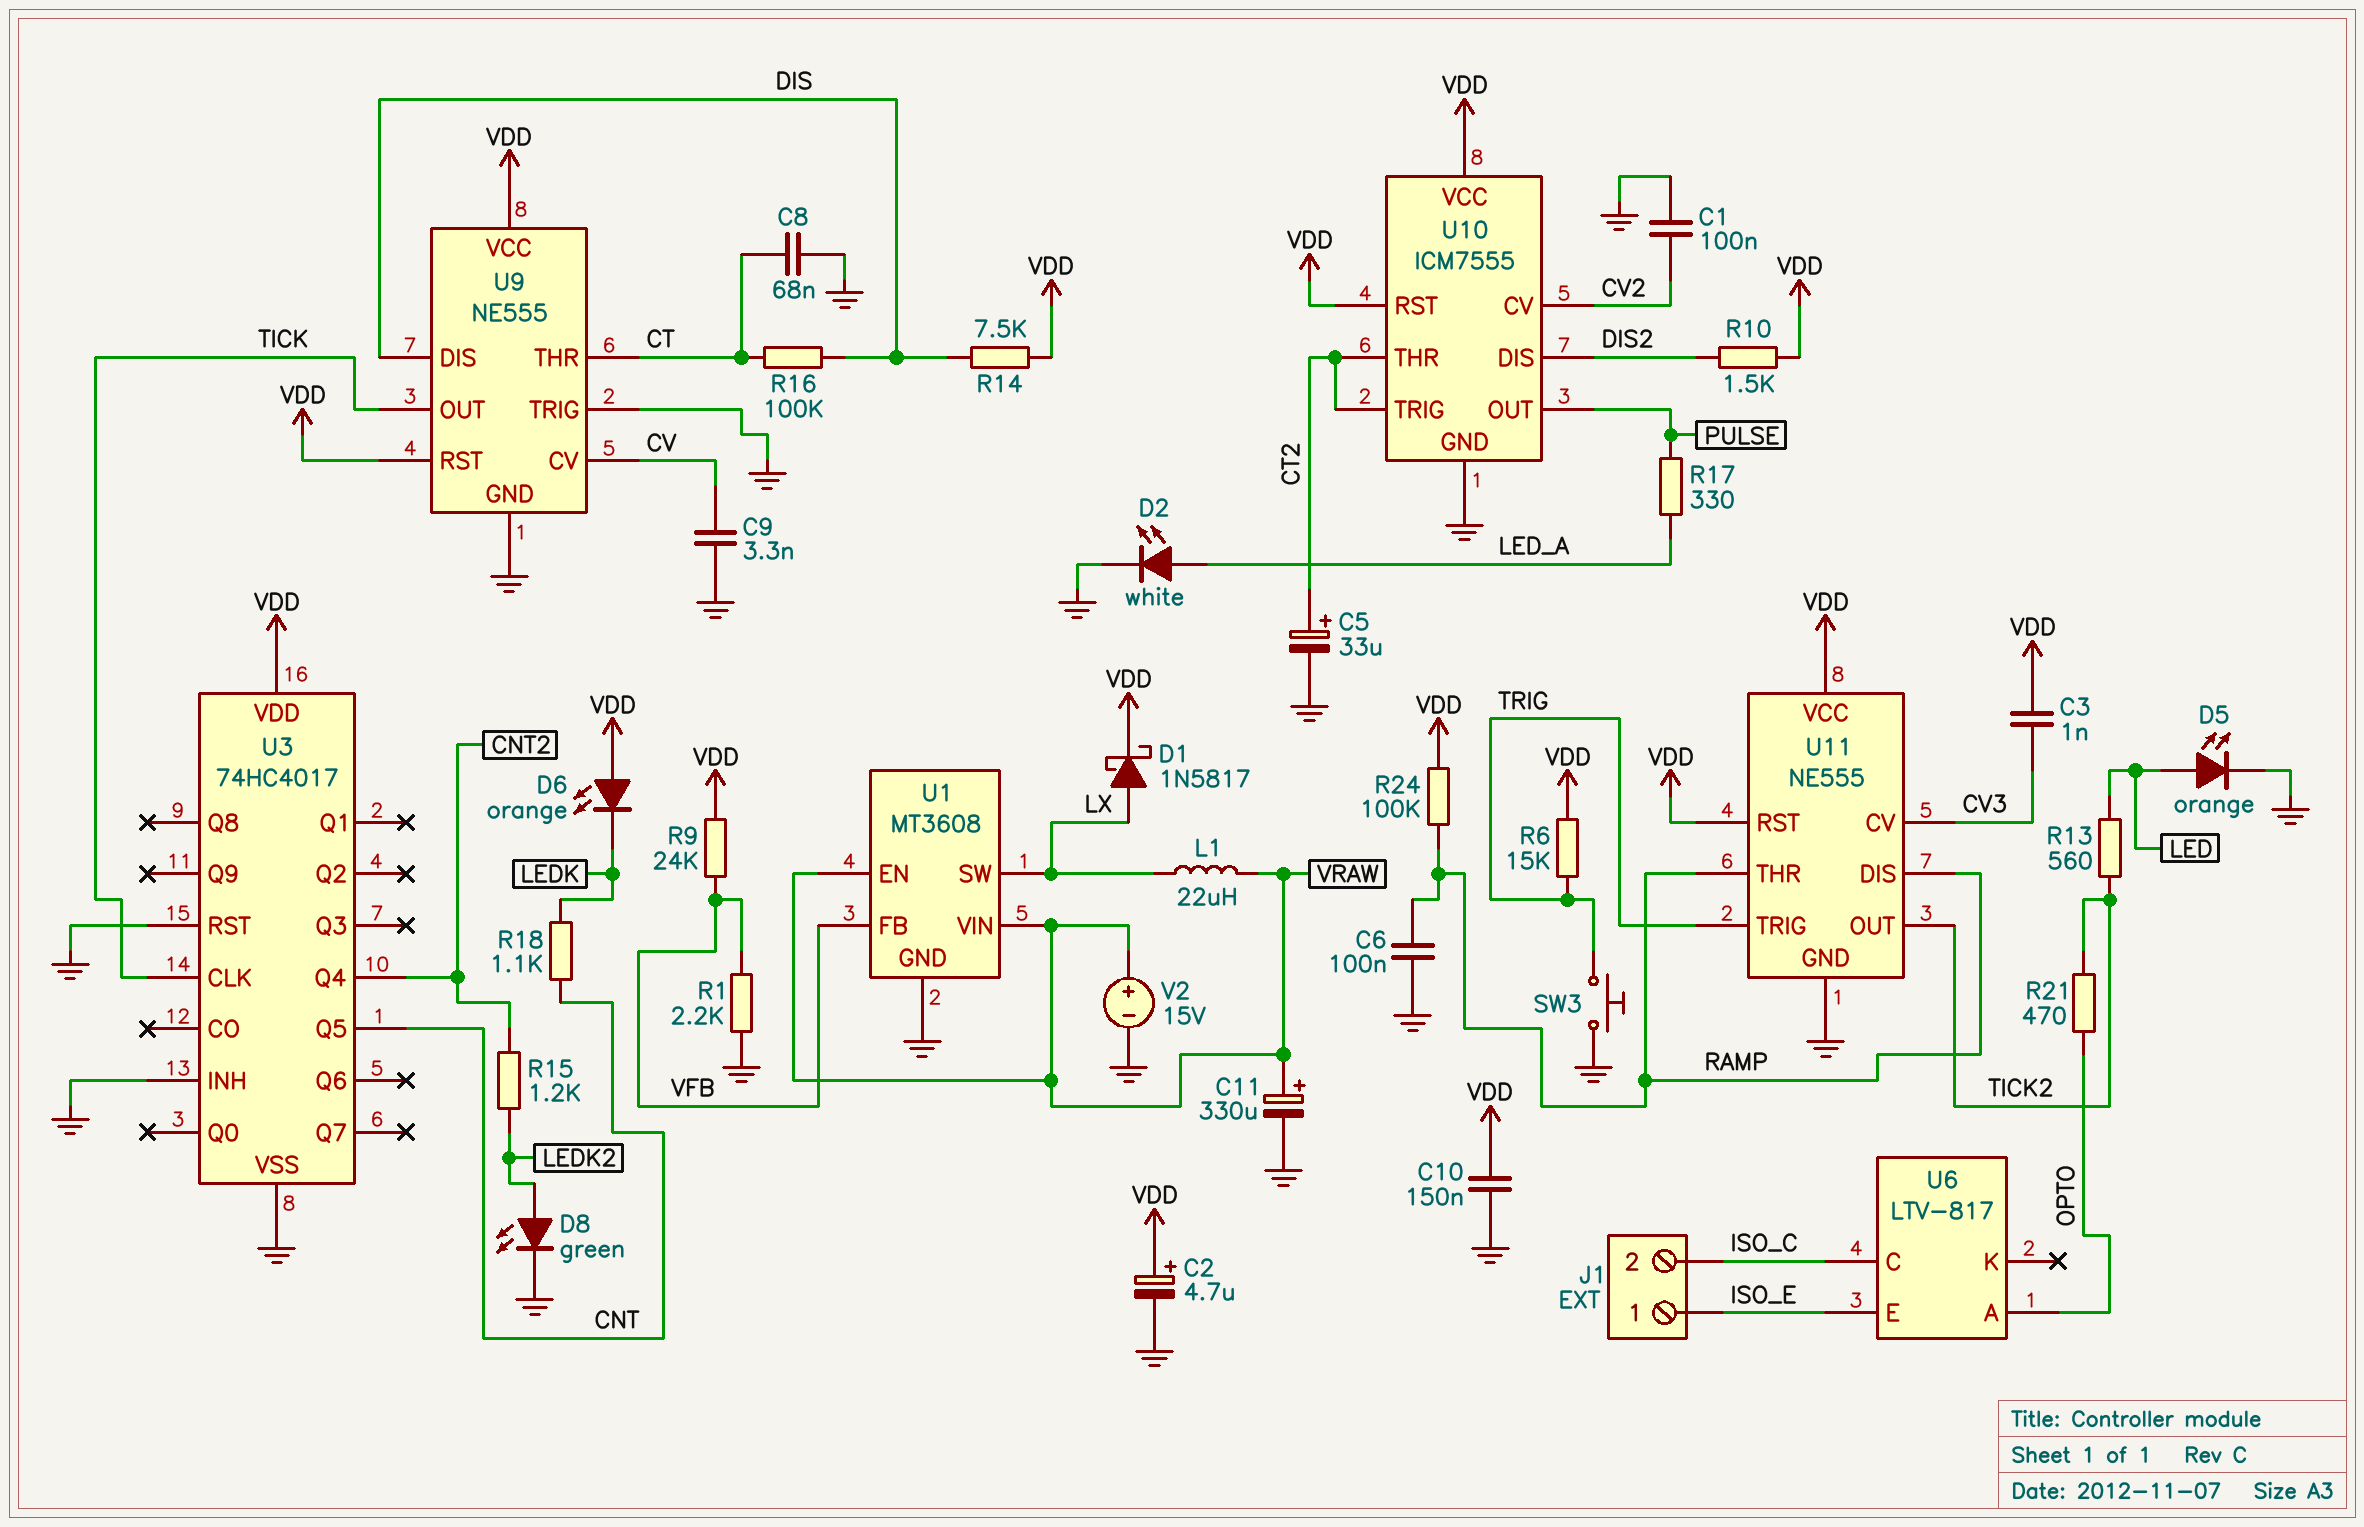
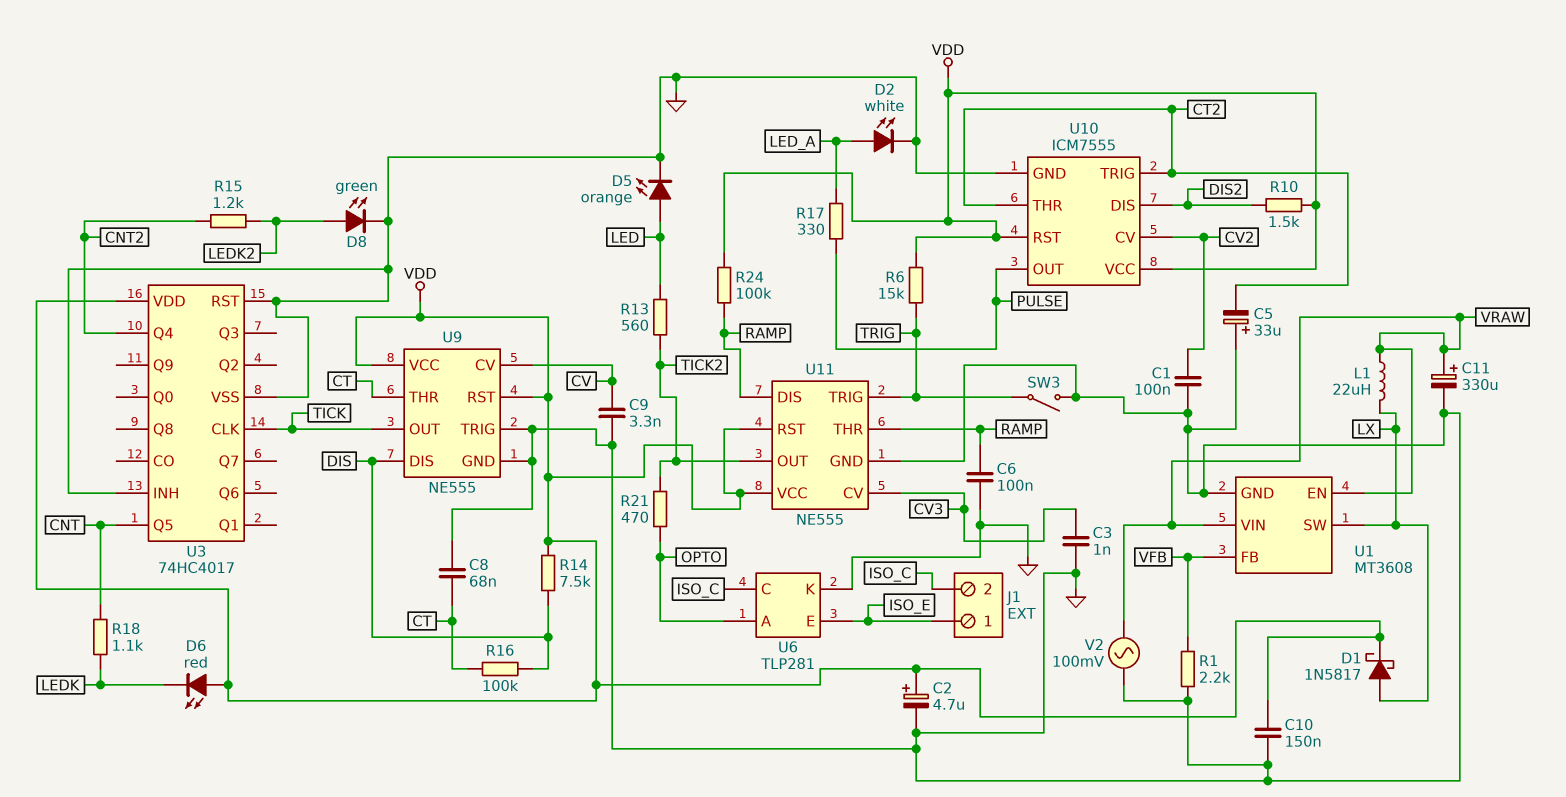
C3: 1nF (CV3, VDD) -> 1nF (CV3, GND)
C5: 33uF (plus CT2, minus GND) -> 33uF (plus GND, minus CT2)
D6: LED orange (A VDD, K LEDK) -> LED red (A VDD, K LEDK)
R9: 24k (VDD, VFB) -> none
SW3: button (GND, TRIG) -> switch (GND, TRIG)
U6: LTV-817 -> TLP281
U6 pin K: none -> GND
V2: 15V (plus VRAW, minus GND) -> AC 100mV (GND, VRAW)

